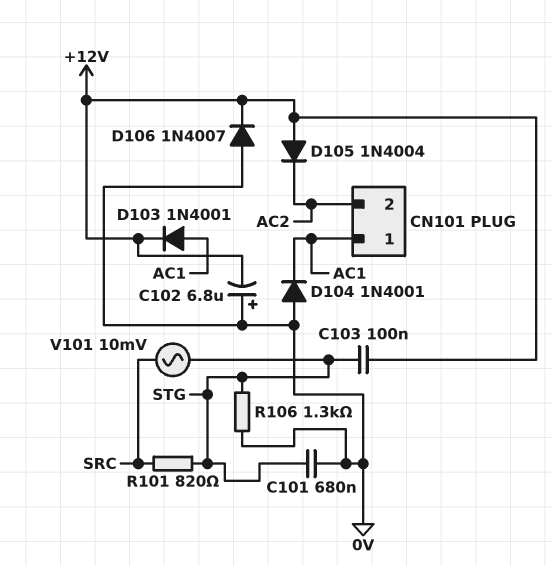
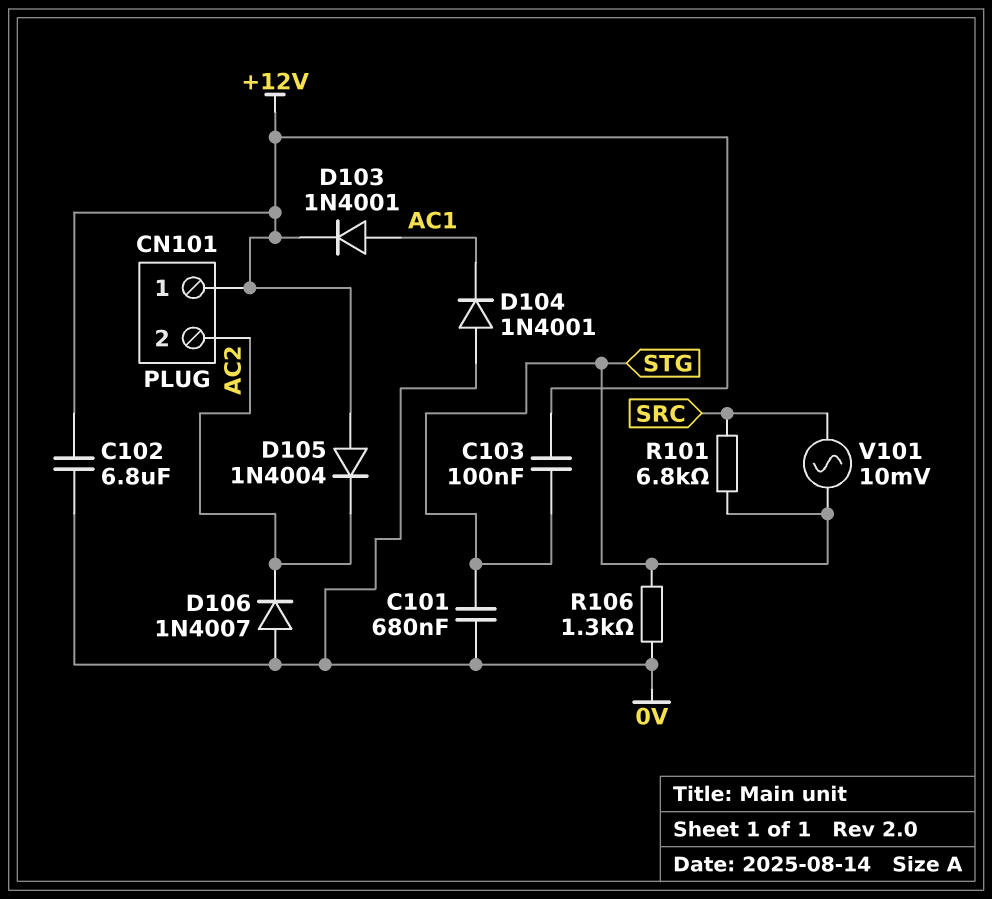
C102: 6.8uF (plus 0V, minus +12V) -> 6.8uF (+12V, 0V)
CN101 pin 1: AC1 -> +12V
D106: diode 1N4007 (A 0V, K +12V) -> diode 1N4007 (A 0V, K AC2)
R101: 820 (SRC, STG) -> 6.8k (SRC, STG)

